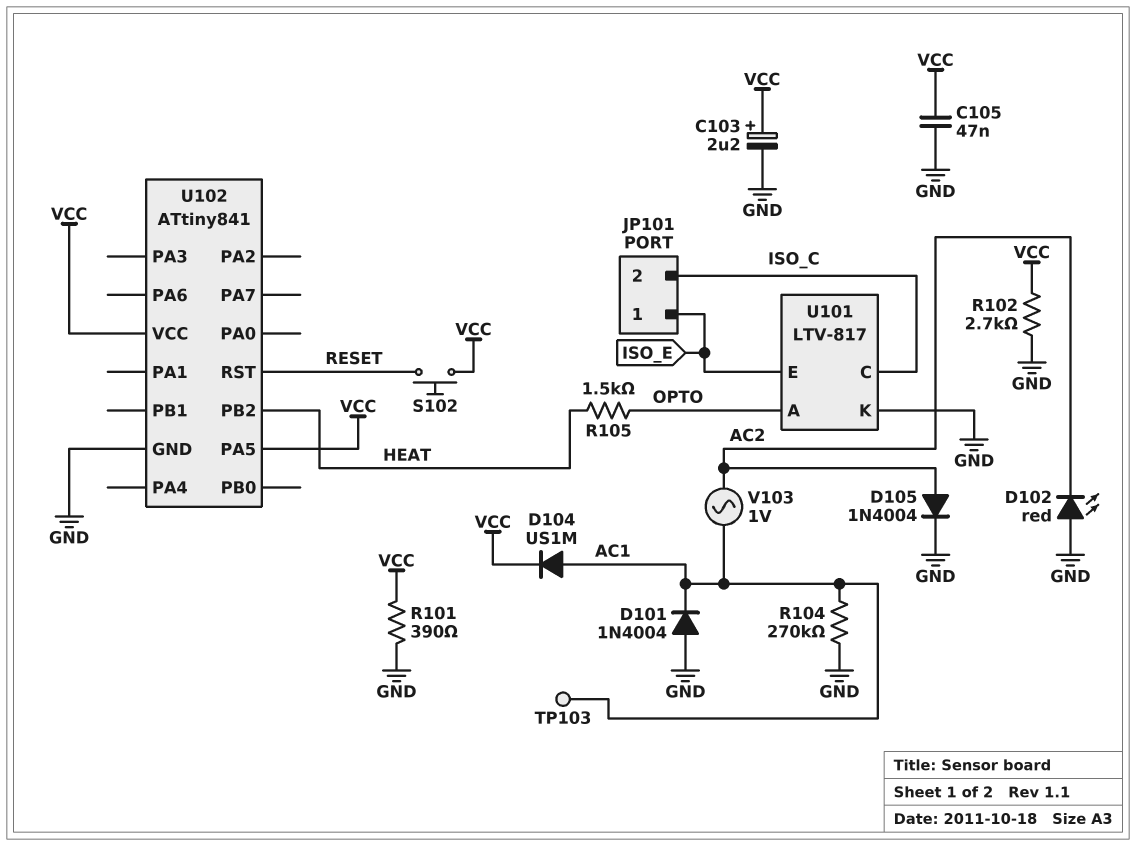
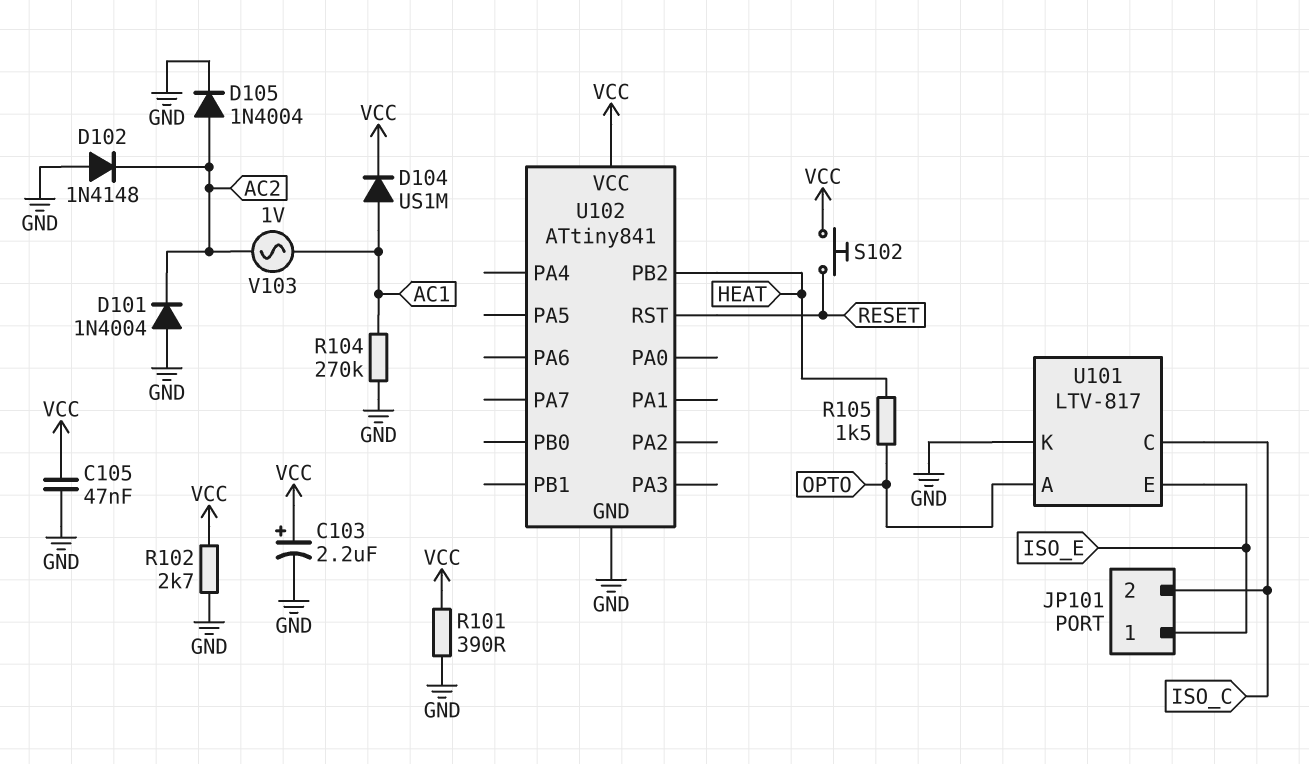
D101: diode 1N4004 (A GND, K AC1) -> diode 1N4004 (A GND, K AC2)
D102: LED red (A GND, K AC2) -> diode 1N4148 (A GND, K AC2)
TP103: test point (AC1) -> none
U102 pin PA5: VCC -> none

